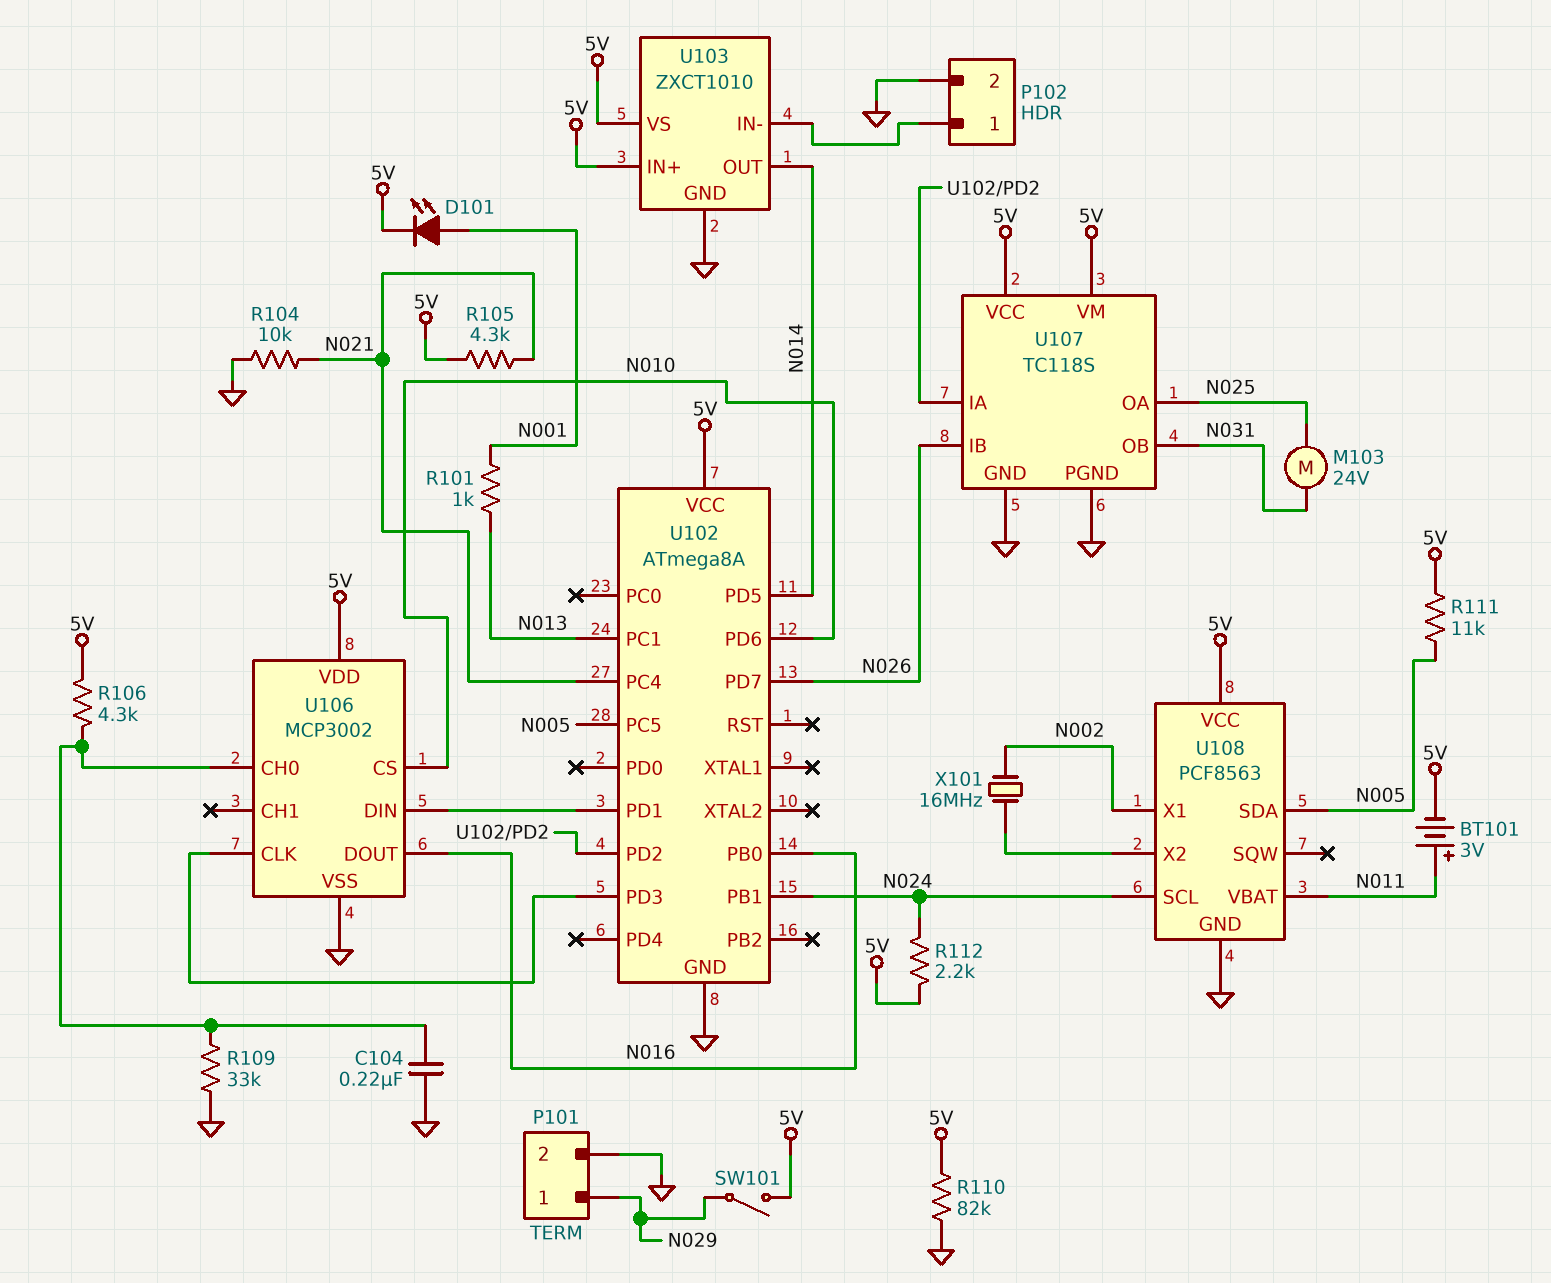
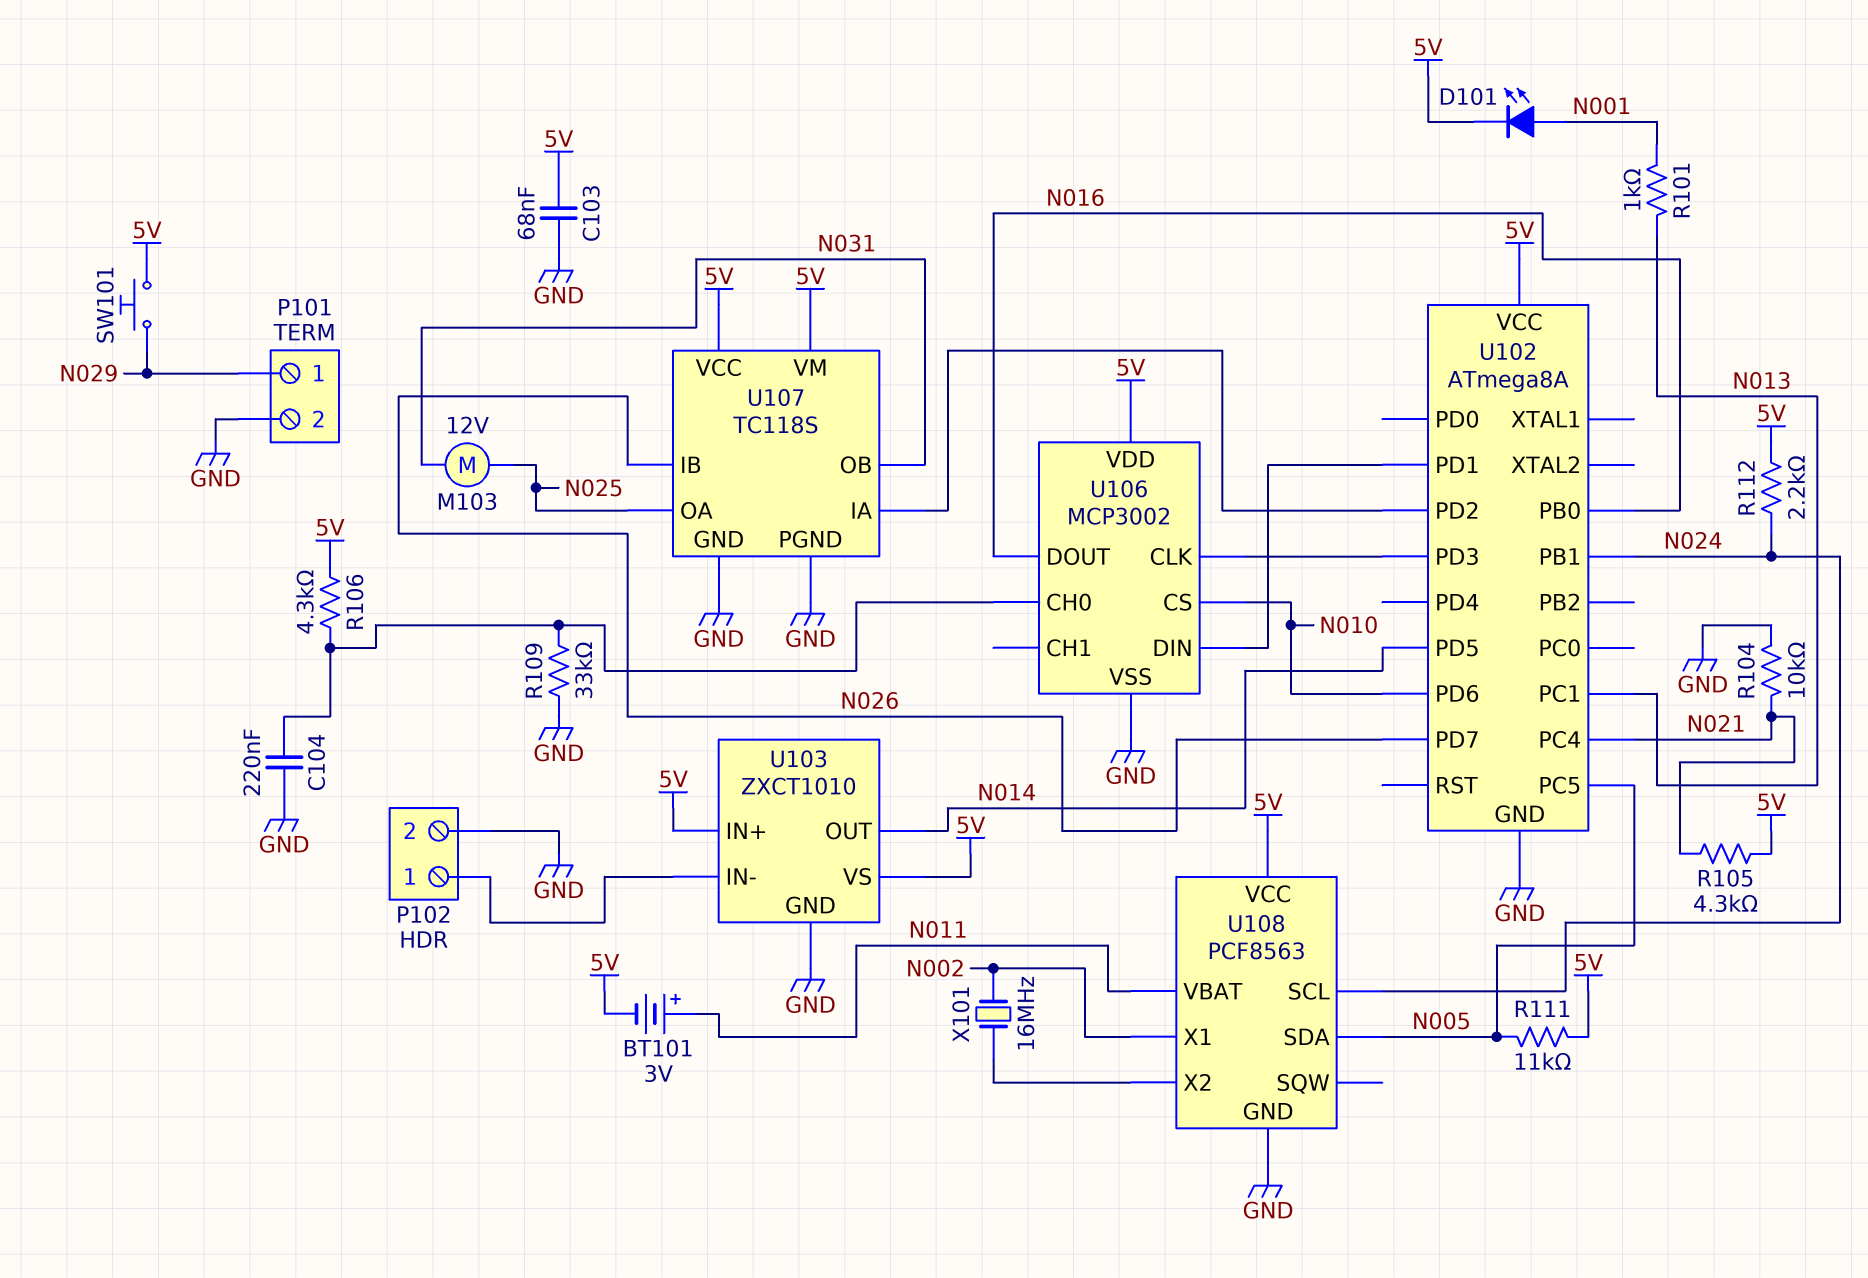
C103: none -> 68nF (5V, GND)
M103: motor 24V (N025, N031) -> motor 12V (N025, N031)
R110: 82k (5V, GND) -> none
SW101: switch (5V, N029) -> button (5V, N029)

